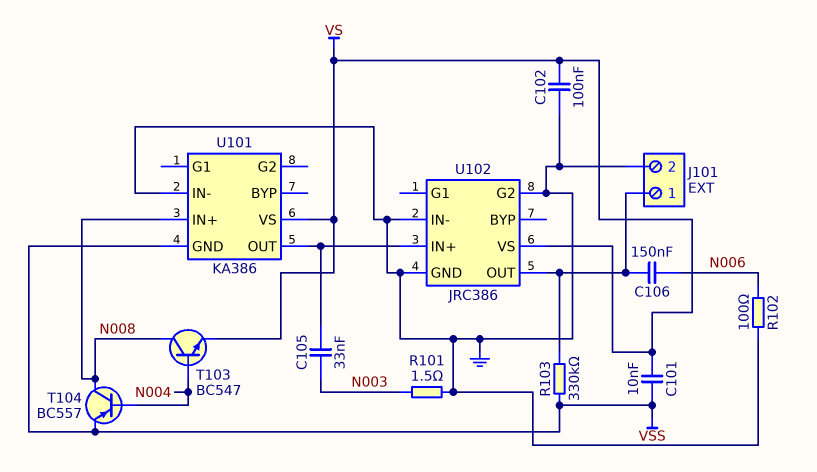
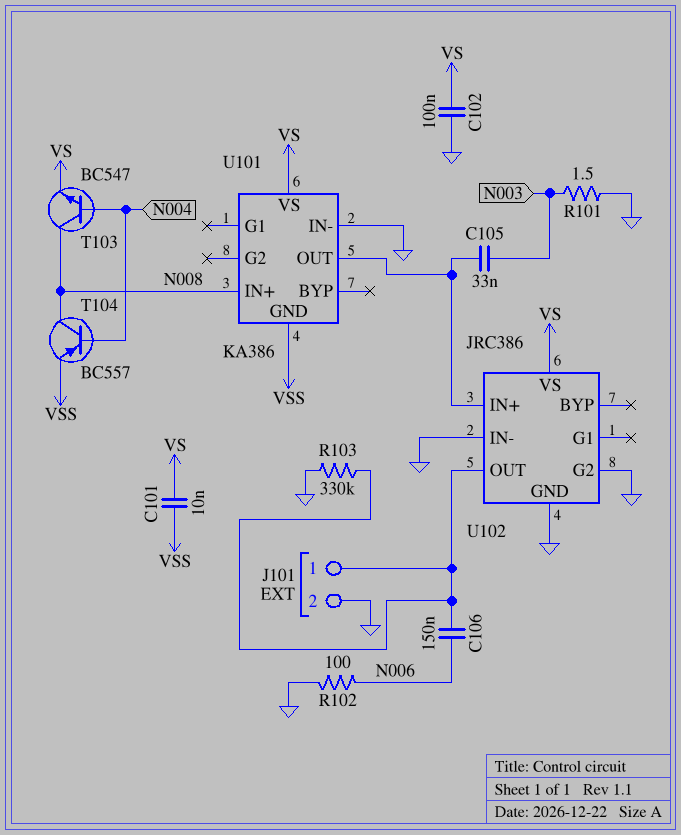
R103: 330k (J101/1, VSS) -> 330k (GND, J101/1)

